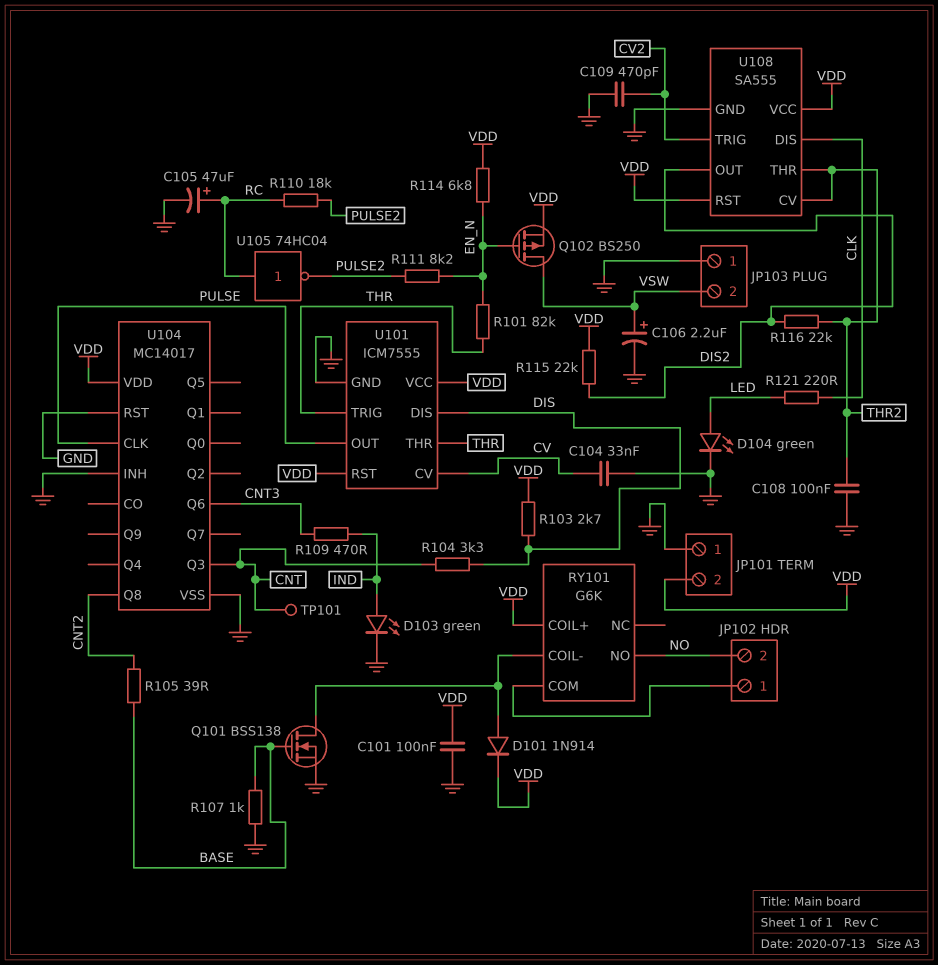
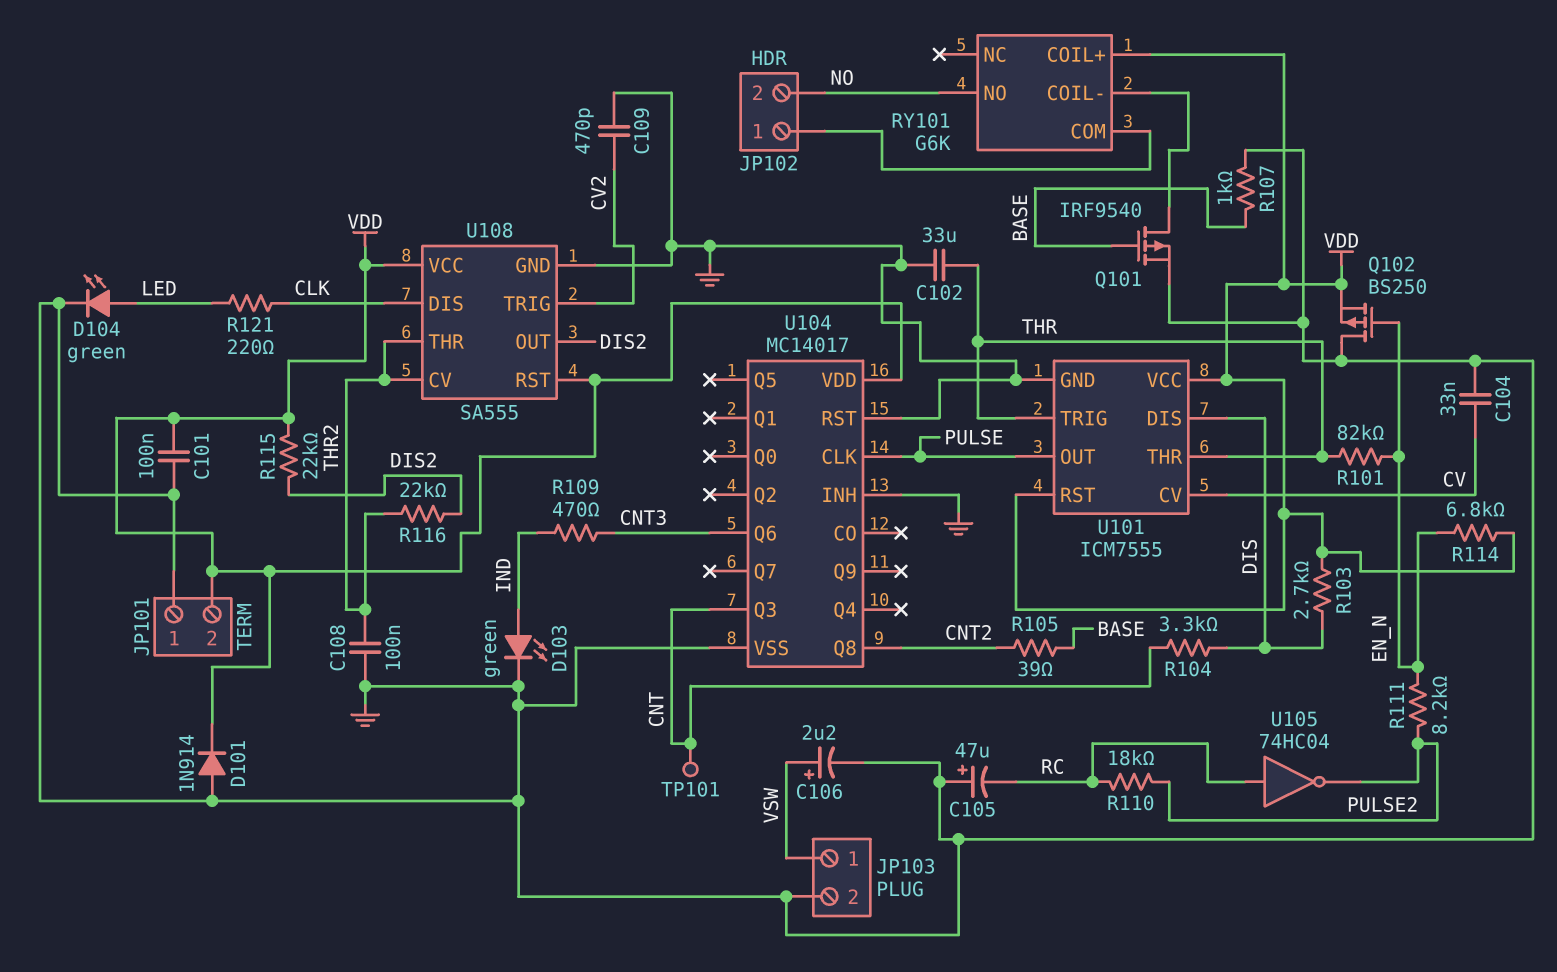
C102: none -> 33uF (GND, THR)
C105: 47uF (plus RC, minus GND) -> 47uF (plus GND, minus RC)
D101: diode 1N914 (A RY101/COIL-, K VDD) -> diode 1N914 (A GND, K VDD)
JP103 pin 1: GND -> VSW
JP103 pin 2: VSW -> GND
Q101: NMOS BSS138 (G BASE, D RY101/COIL-, S GND) -> PMOS IRF9540 (G BASE, D RY101/COIL-, S GND)
Q102: PMOS BS250 (G EN_N, D VSW, S VDD) -> PMOS BS250 (G EN_N, D GND, S VDD)

